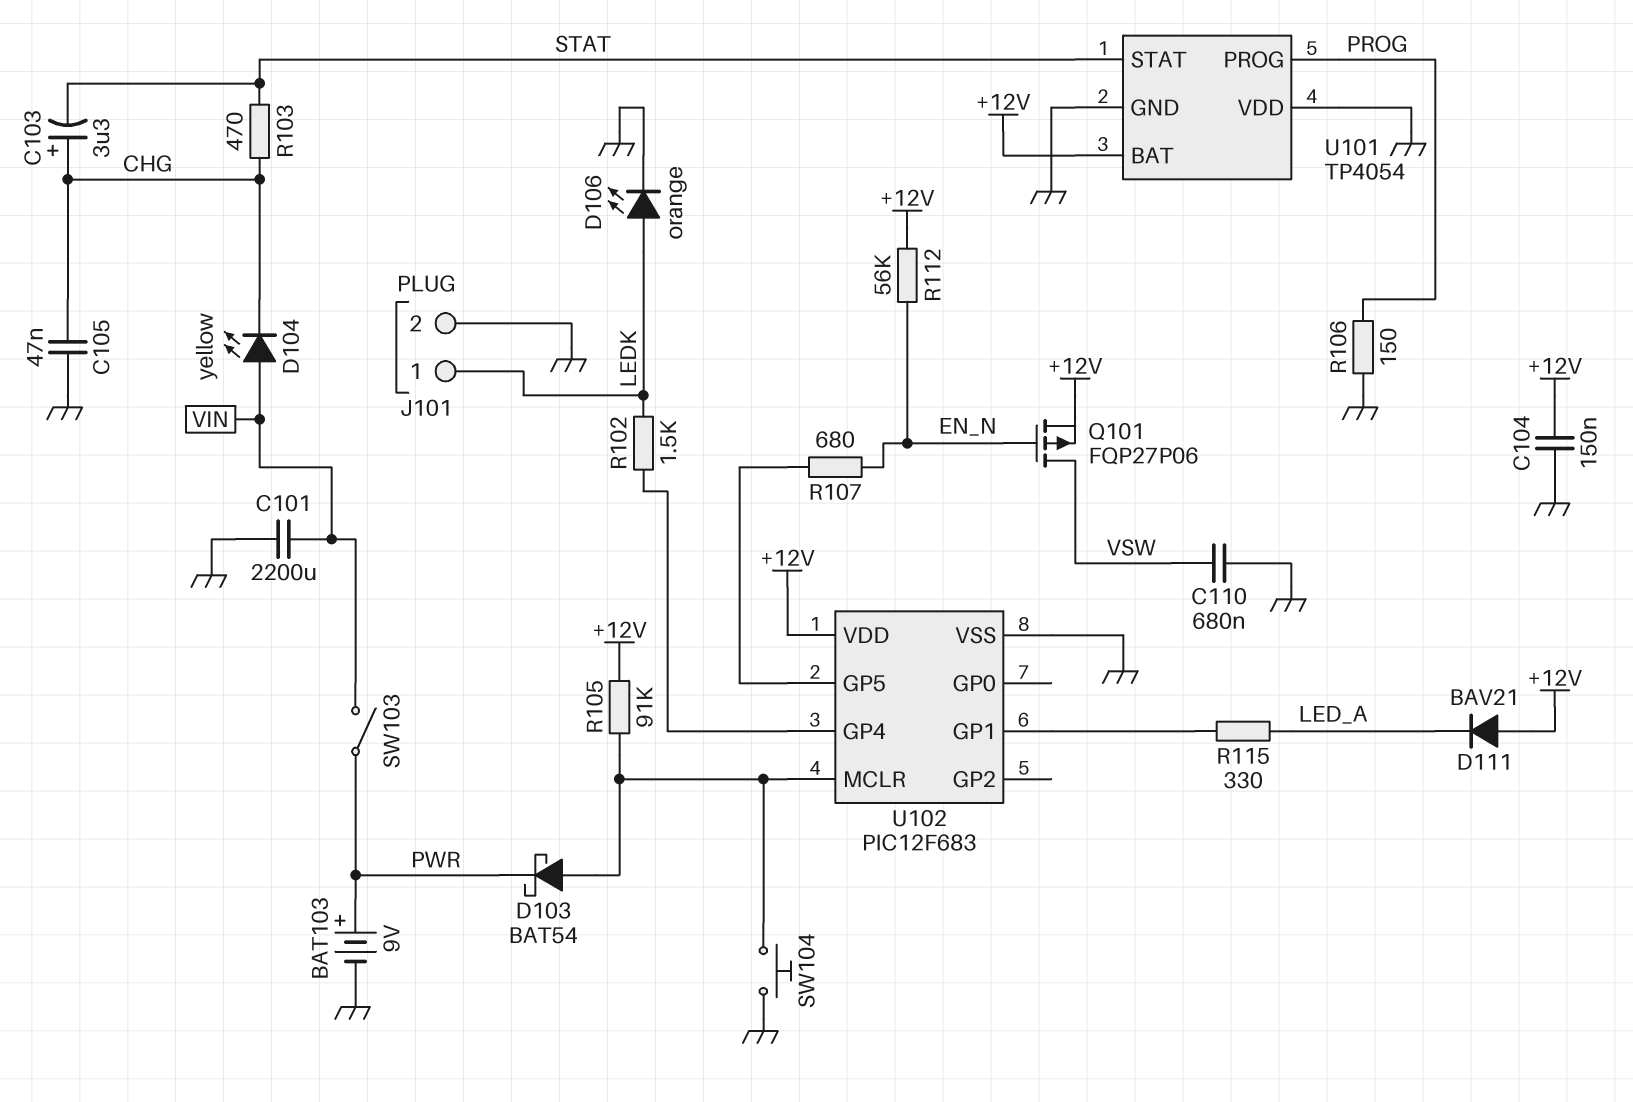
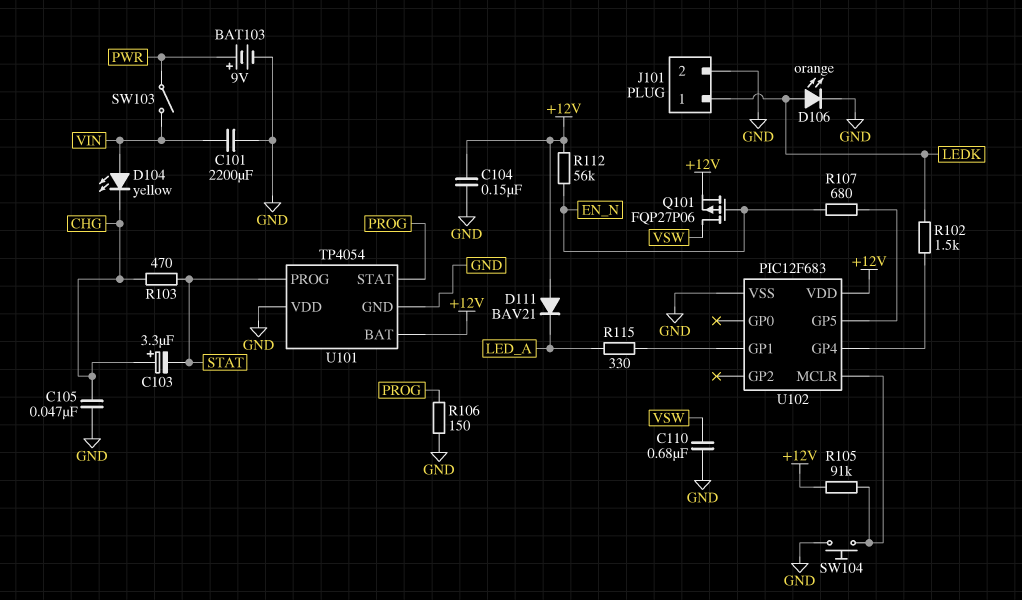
D103: schottky BAT54 (A U102/MCLR, K PWR) -> none
U101 pin PROG: PROG -> STAT
U101 pin STAT: STAT -> PROG

